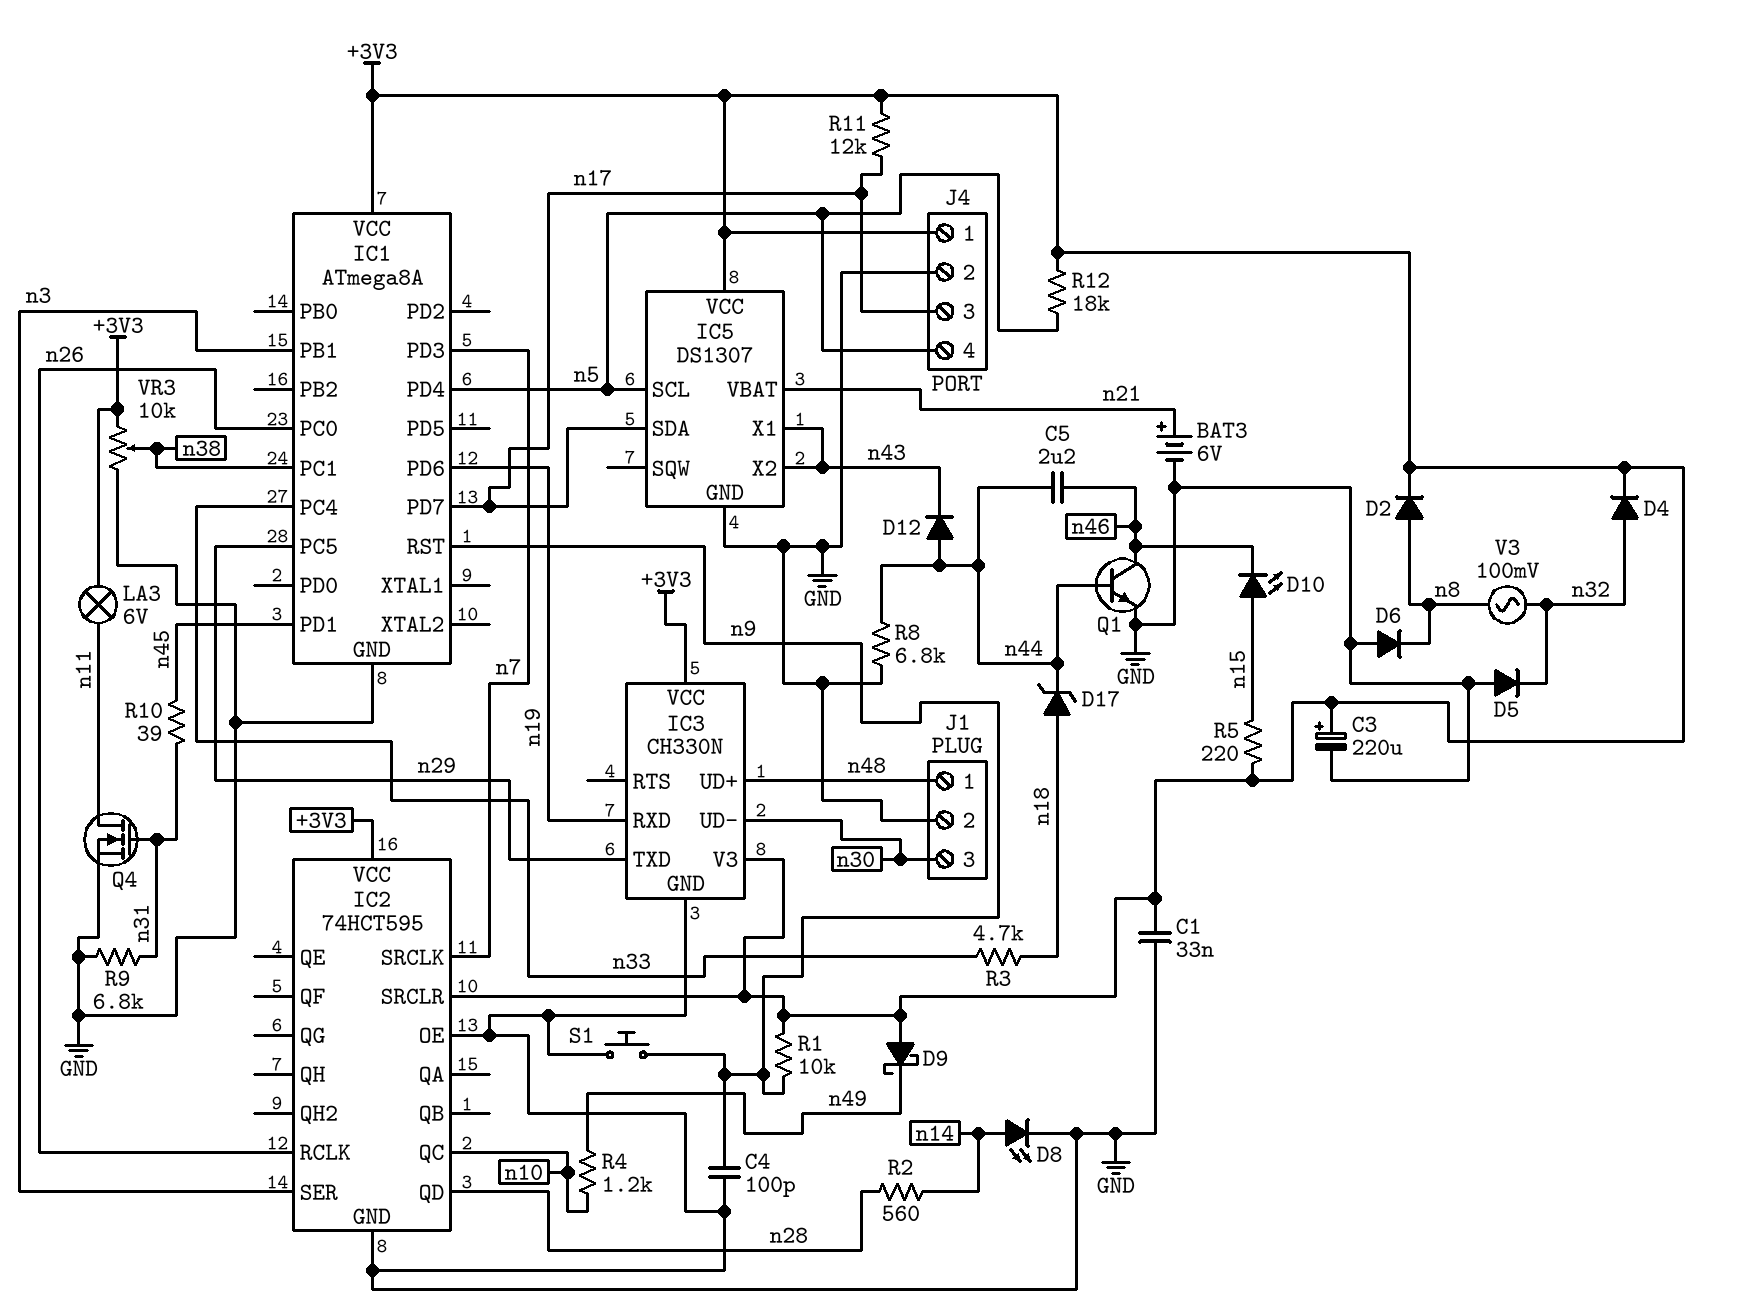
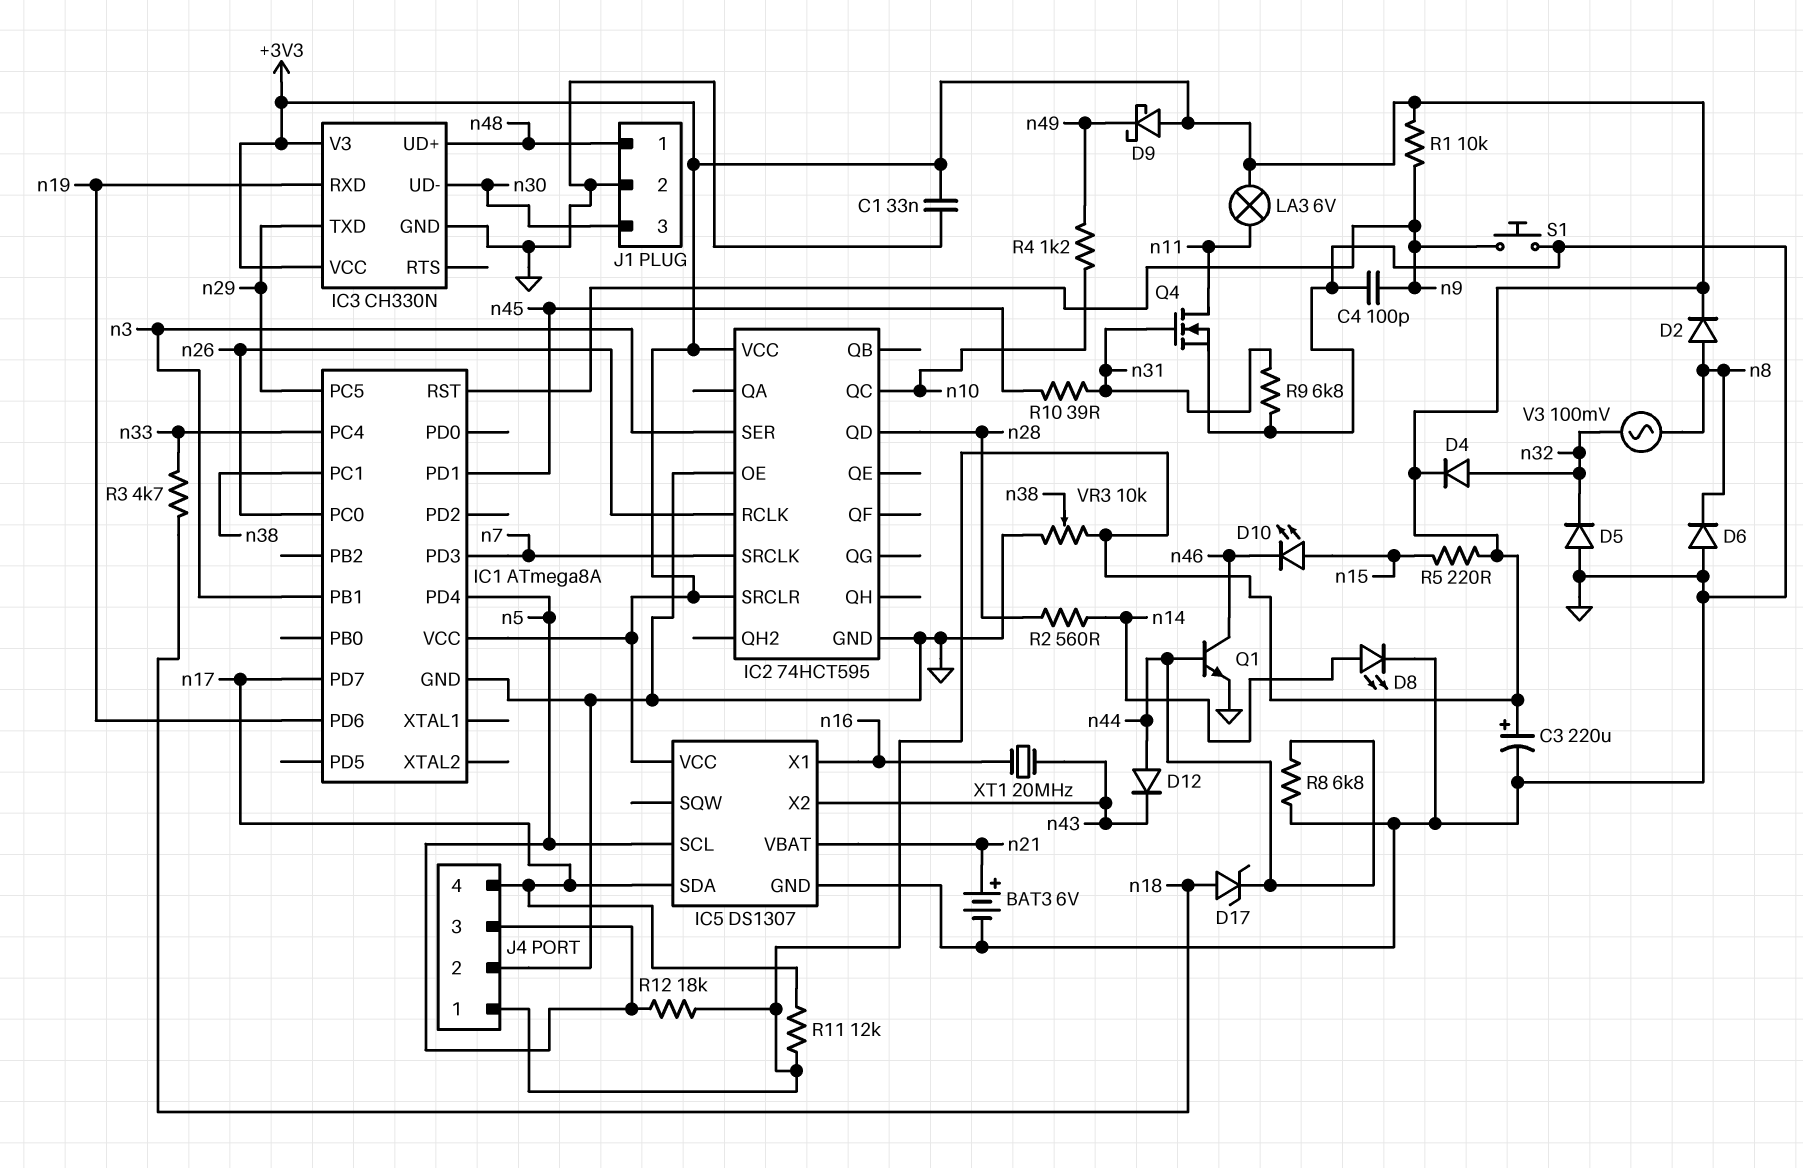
C5: 2.2uF (n44, n46) -> none
IC5 pin X1: n43 -> n16
J4 pin 3: n17 -> n5
J4 pin 4: n5 -> n17
XT1: none -> 20MHz (n16, n43)

